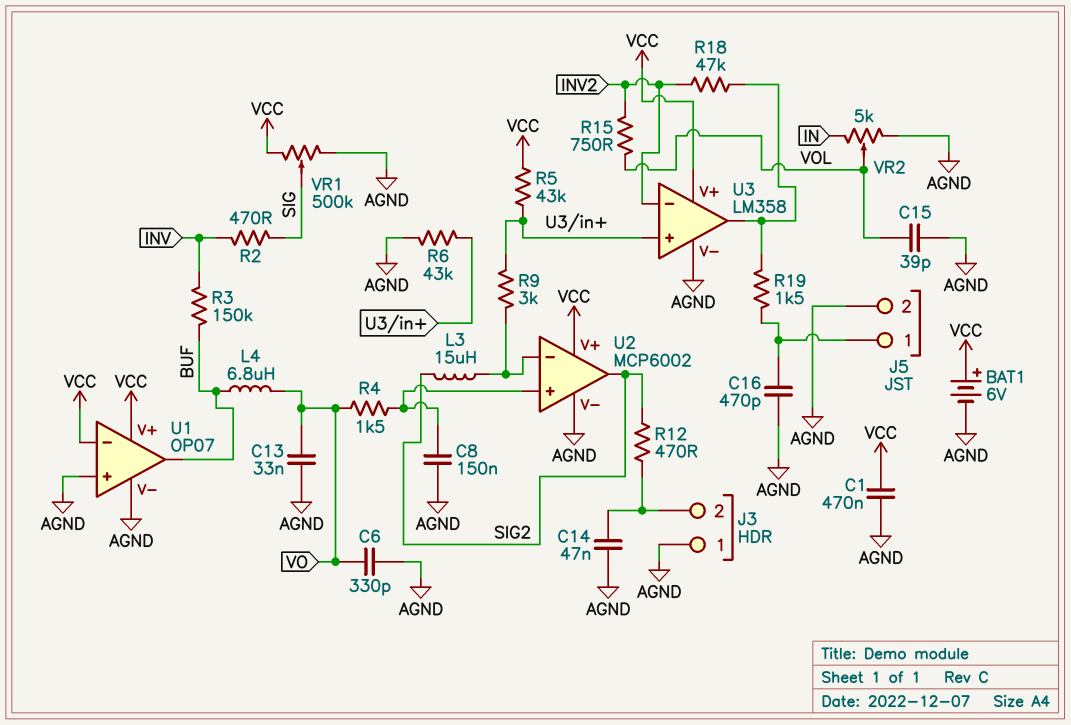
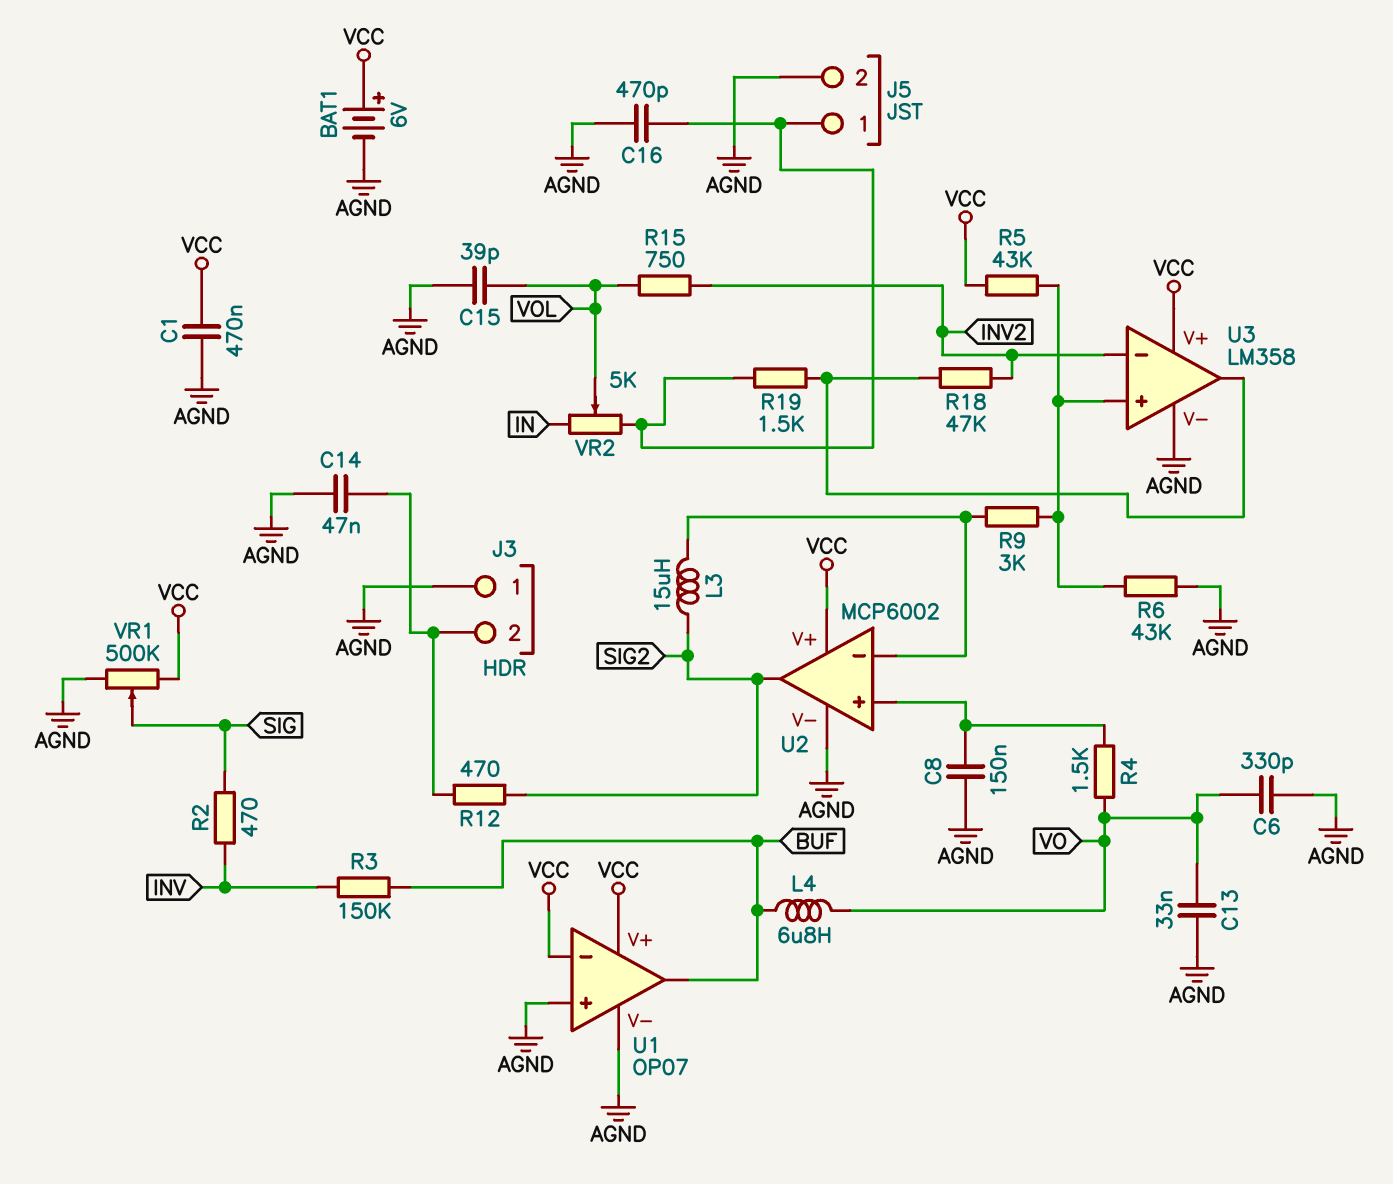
VR2: 5k (AGND, IN, wiper VOL) -> 5k (IN, J5/1, wiper VOL)

